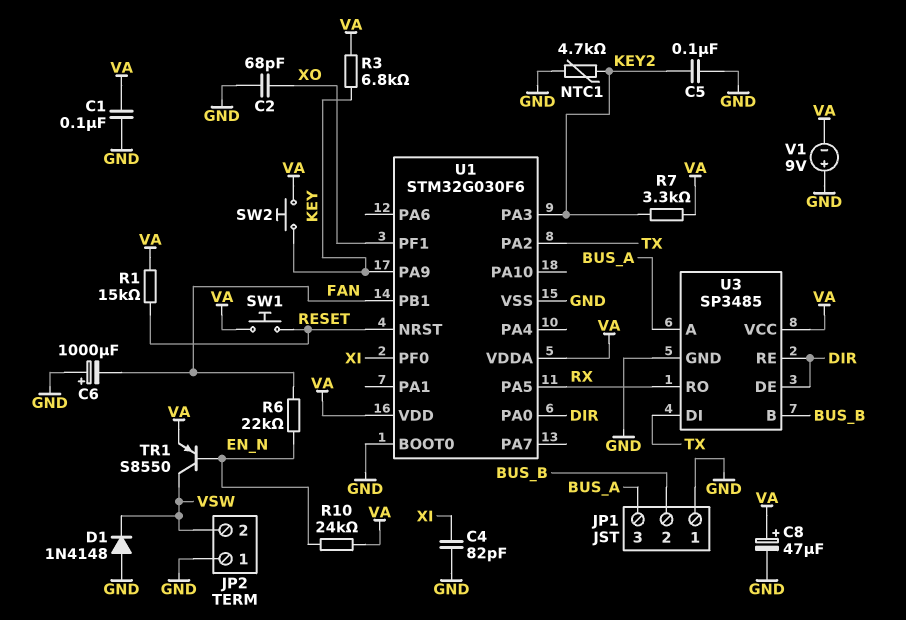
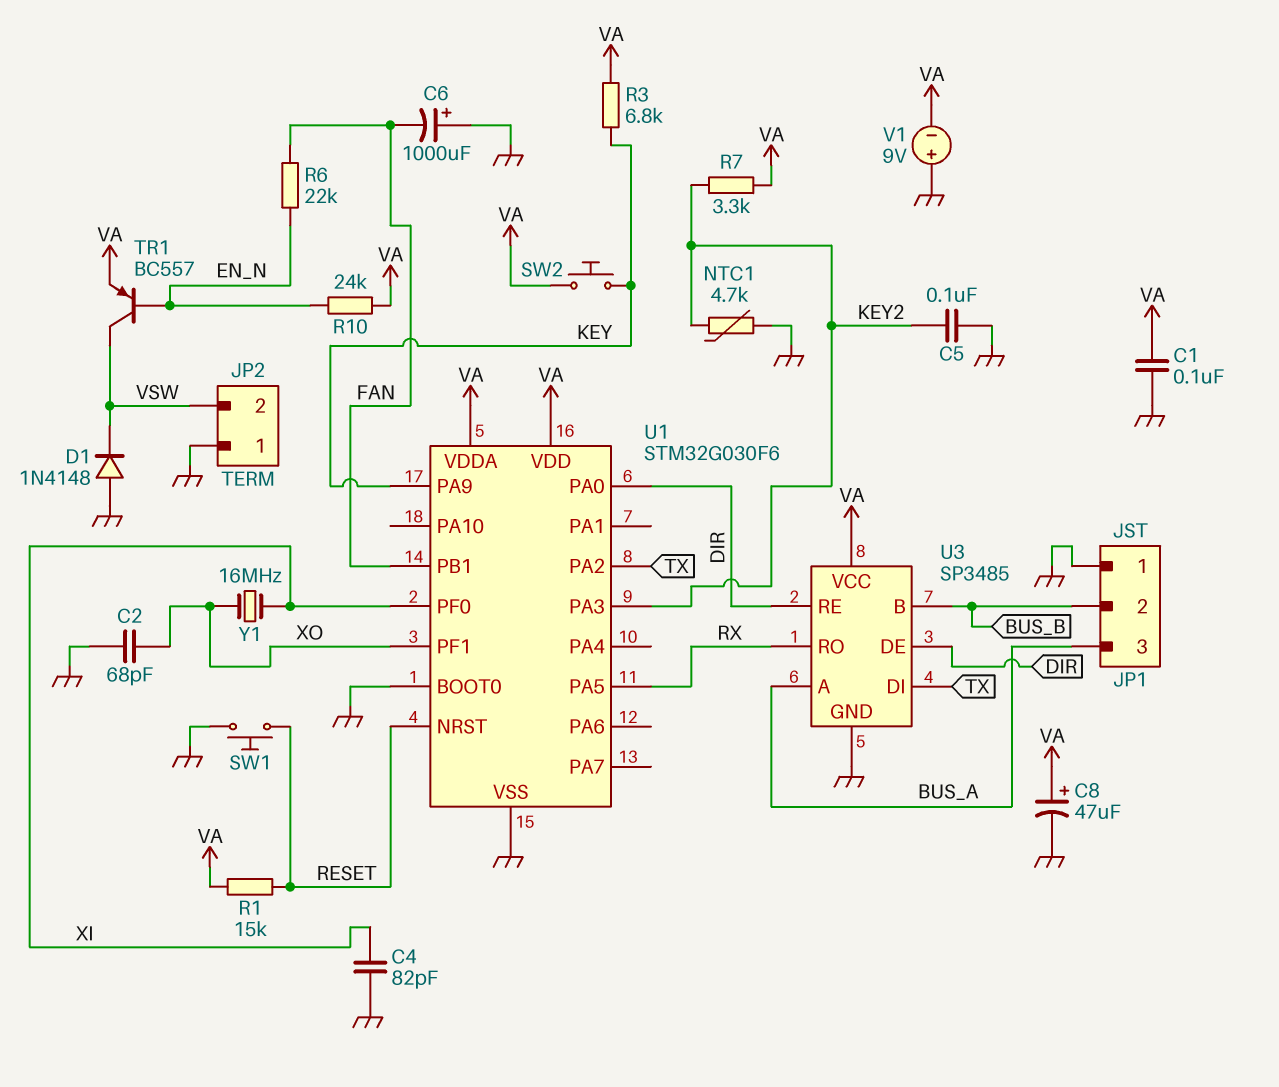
SW1: button (RESET, VA) -> button (GND, RESET)
TR1: PNP S8550 (B EN_N, C VSW, E VA) -> PNP BC557 (B EN_N, C VSW, E VA)
Y1: none -> 16MHz (XI, XO)

